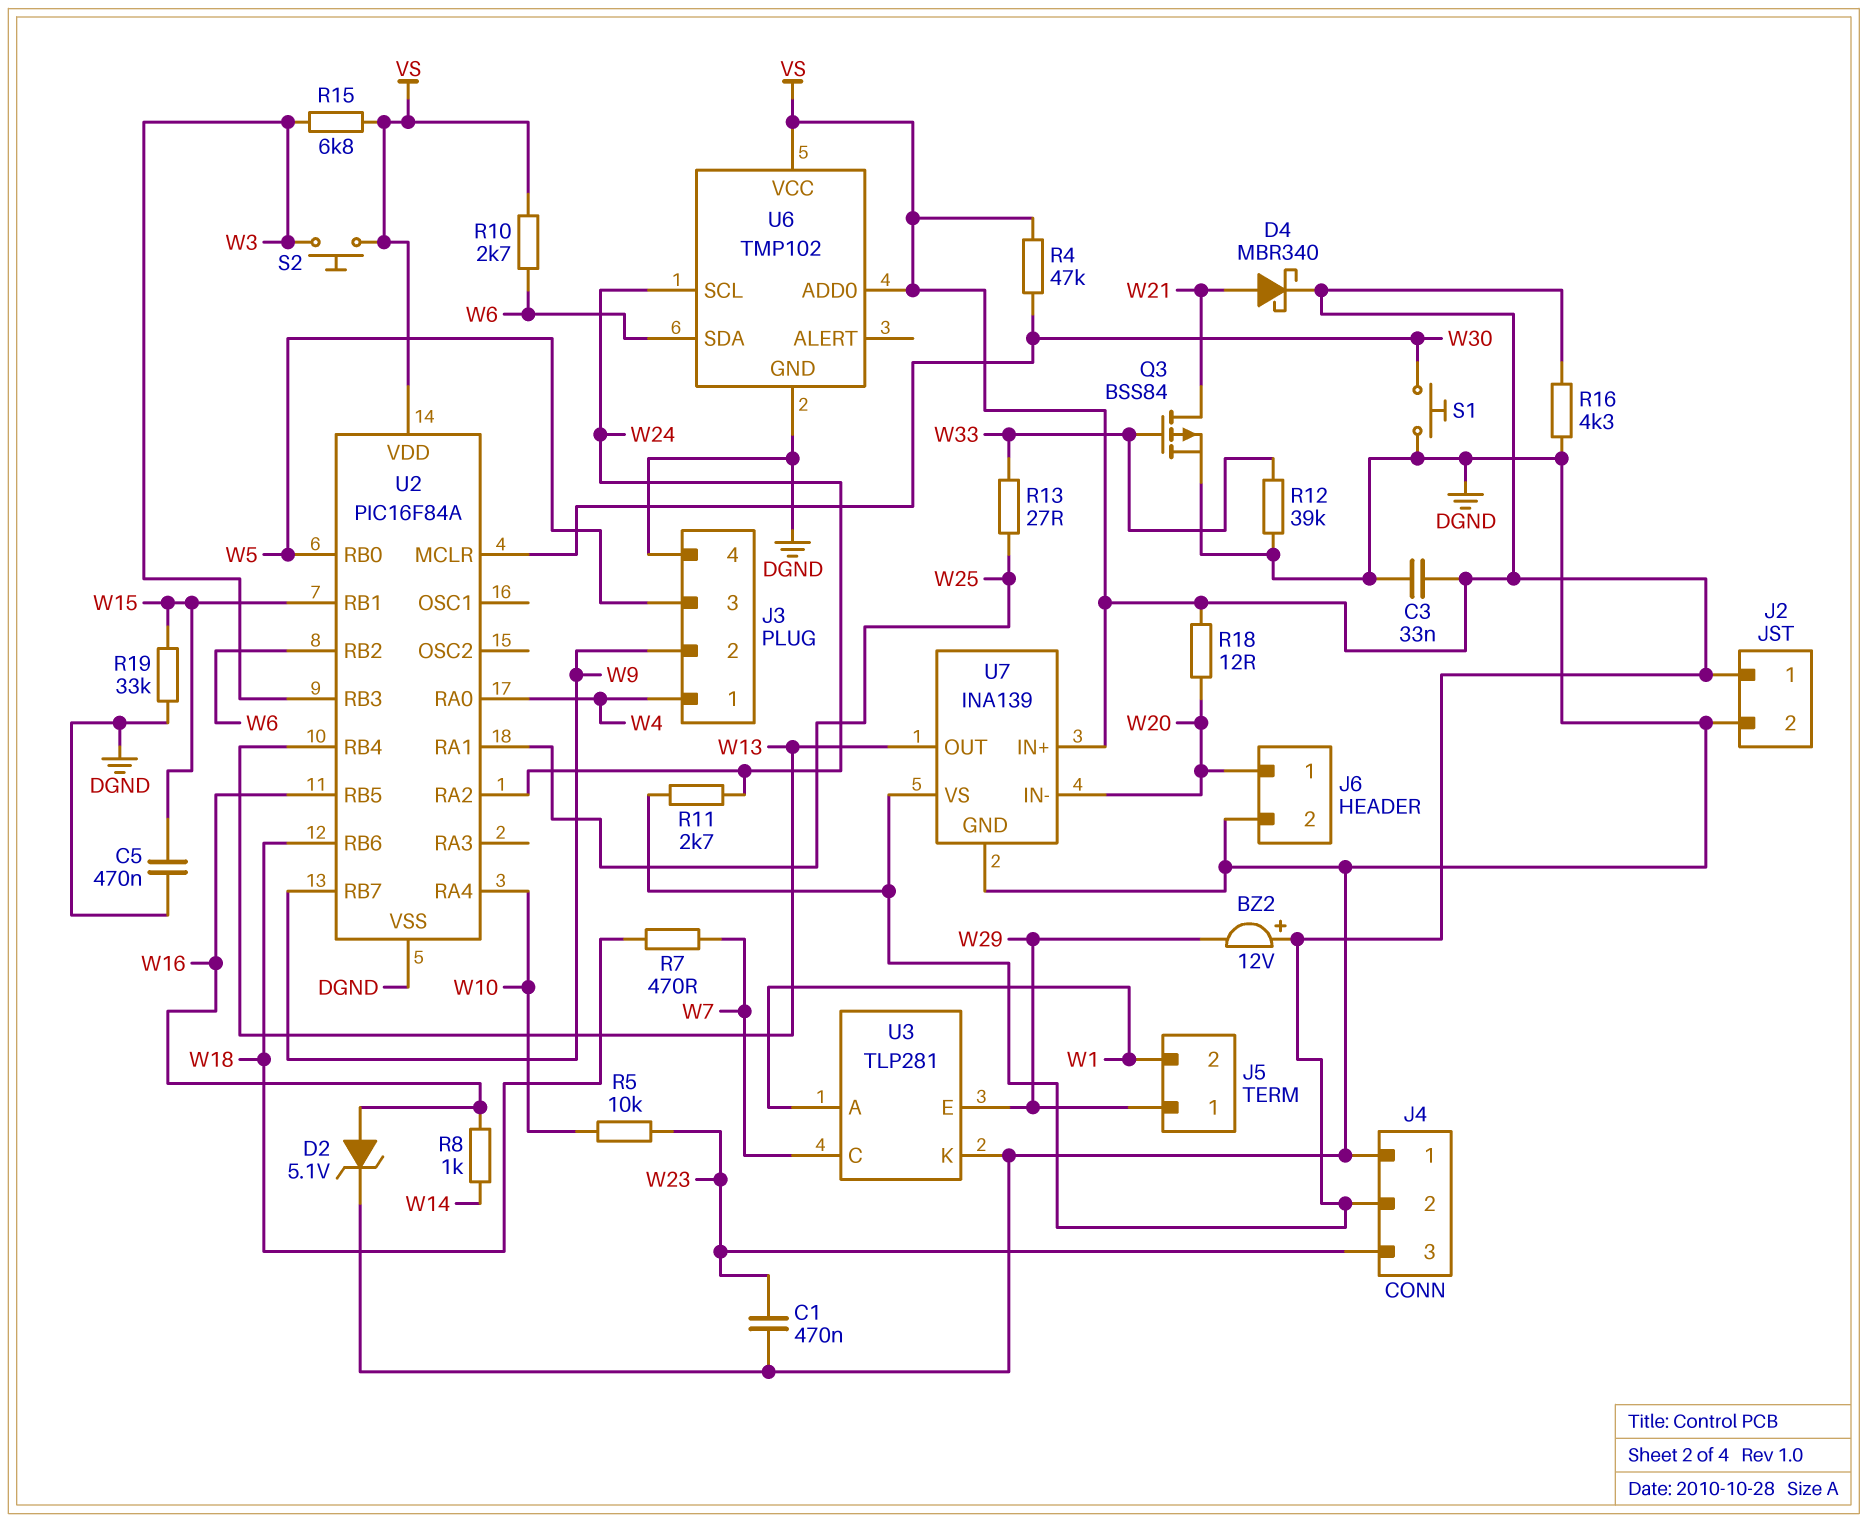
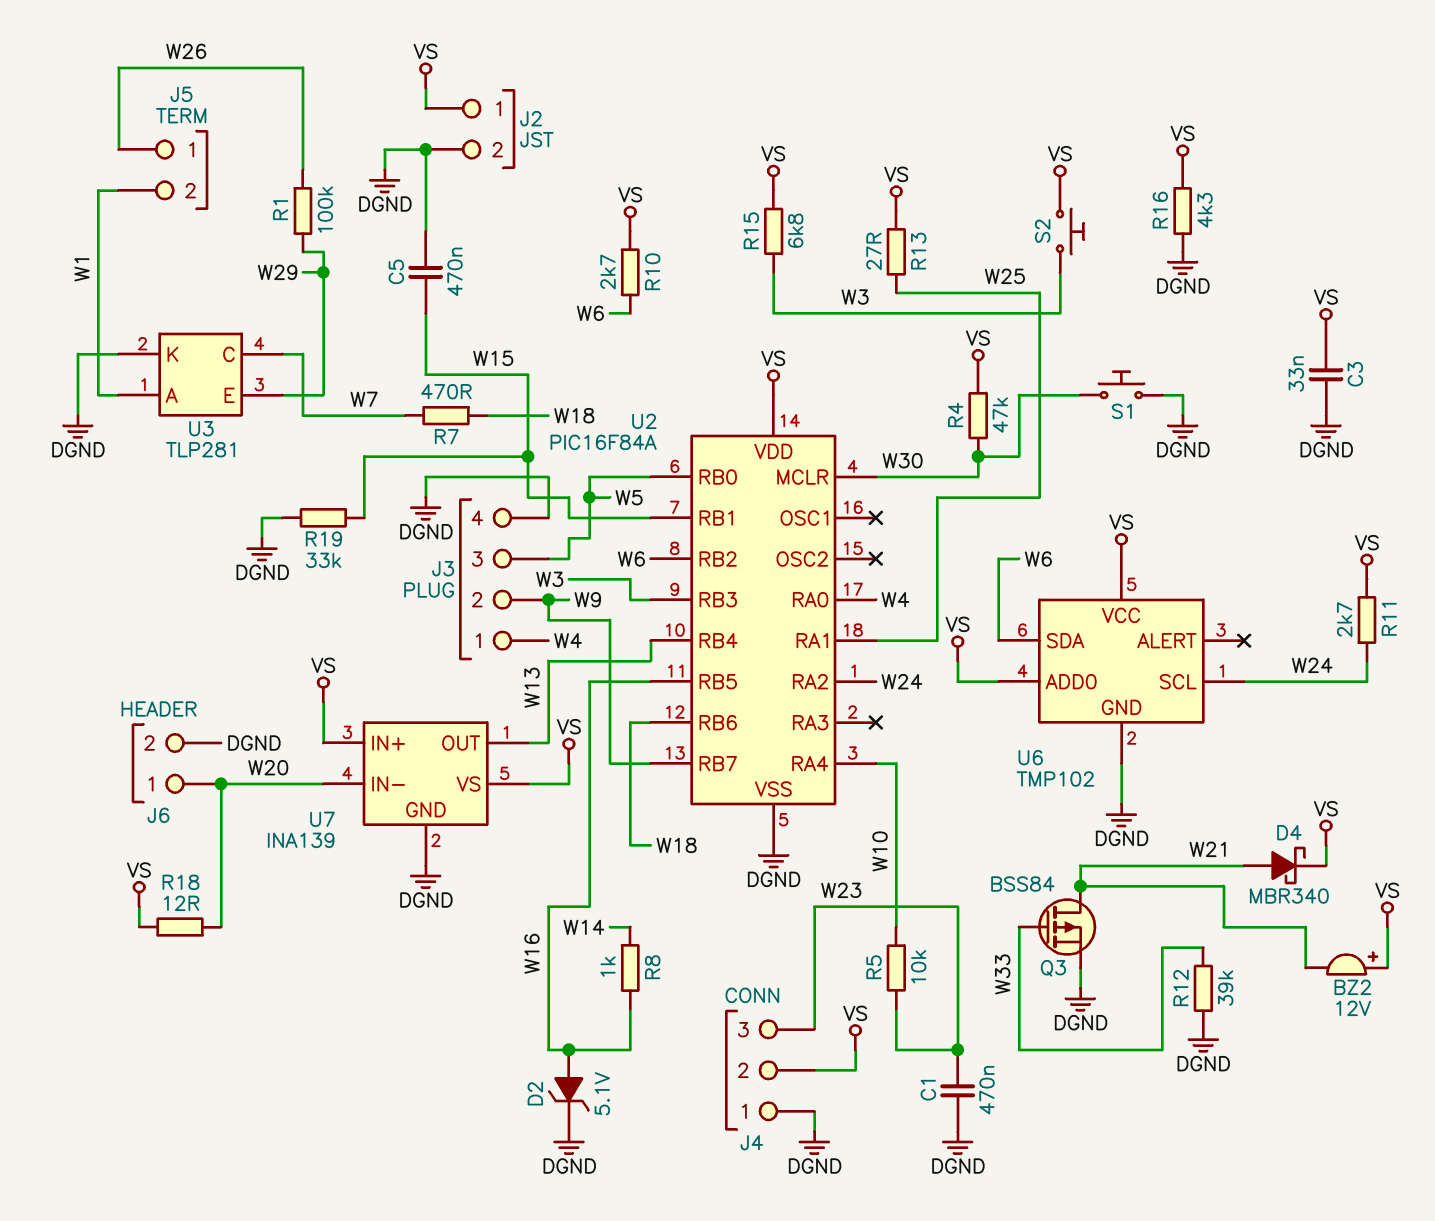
BZ2: buzzer 12V (plus VS, minus W29) -> buzzer 12V (plus VS, minus W21)
J5 pin 1: W29 -> W26
R1: none -> 100k (W26, W29)
R13: 27 (W25, W33) -> 27 (VS, W25)

